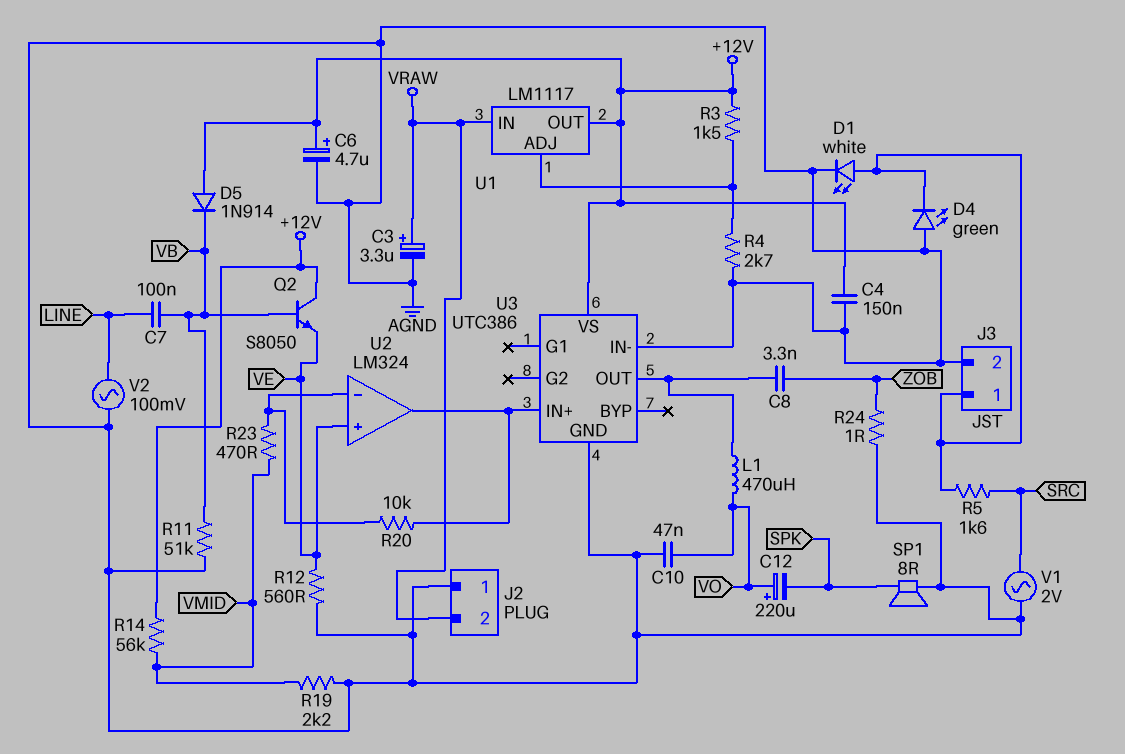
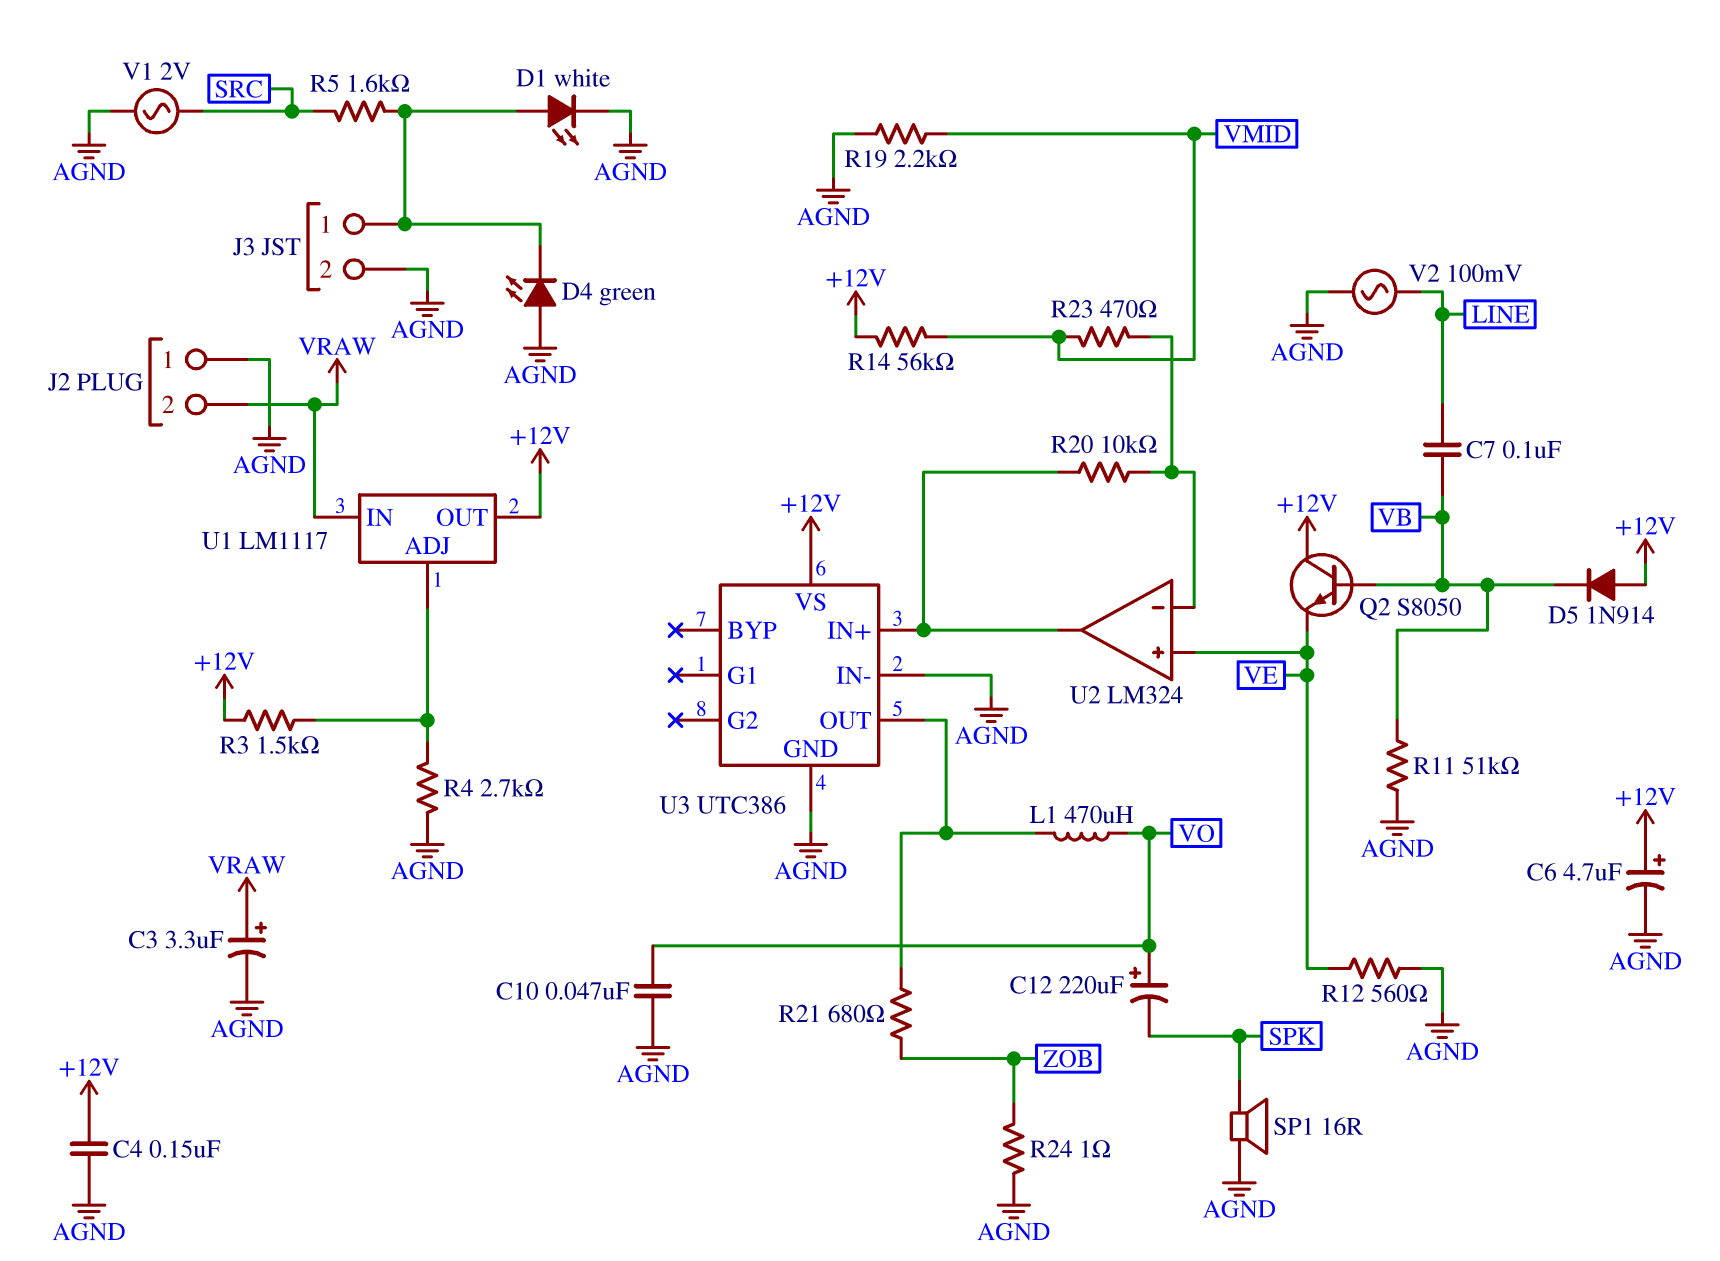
C8: 3.3nF (U3/OUT, ZOB) -> none
R21: none -> 680 (U3/OUT, ZOB)
SP1: speaker 8R (AGND, SPK) -> speaker 16R (AGND, SPK)

